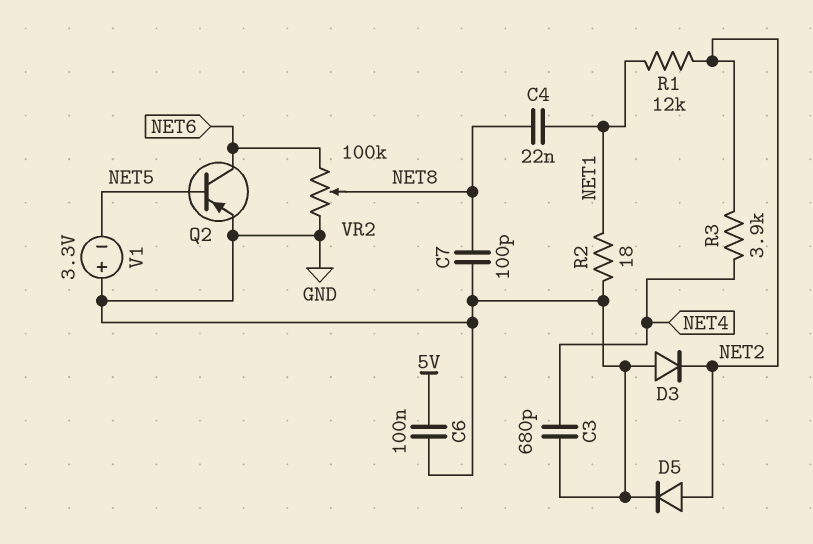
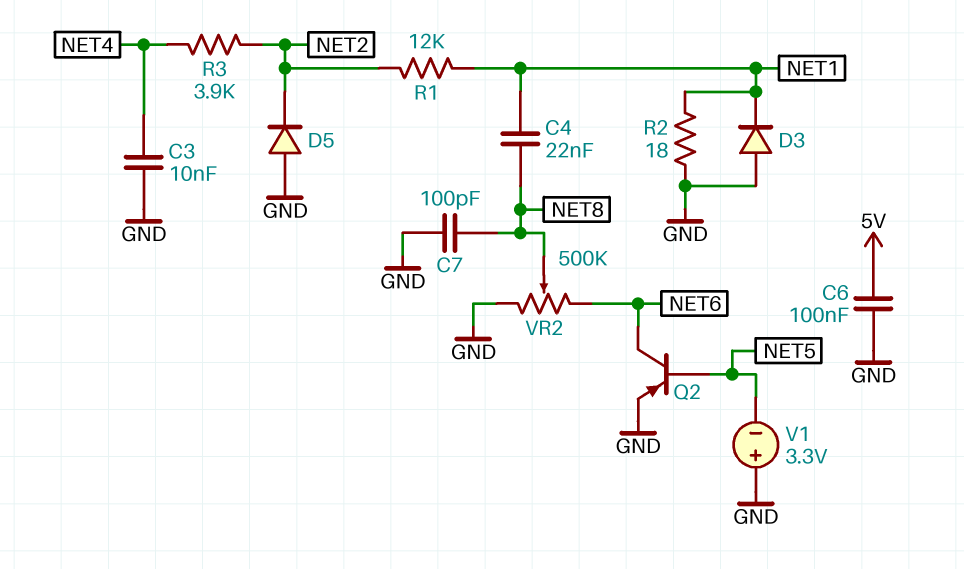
C3: 680pF (GND, NET4) -> 10nF (GND, NET4)
D3: diode (A GND, K NET2) -> diode (A GND, K NET1)
D5: diode (A NET2, K GND) -> diode (A GND, K NET2)
VR2: 100k (GND, NET6, wiper NET8) -> 500k (GND, NET6, wiper NET8)

